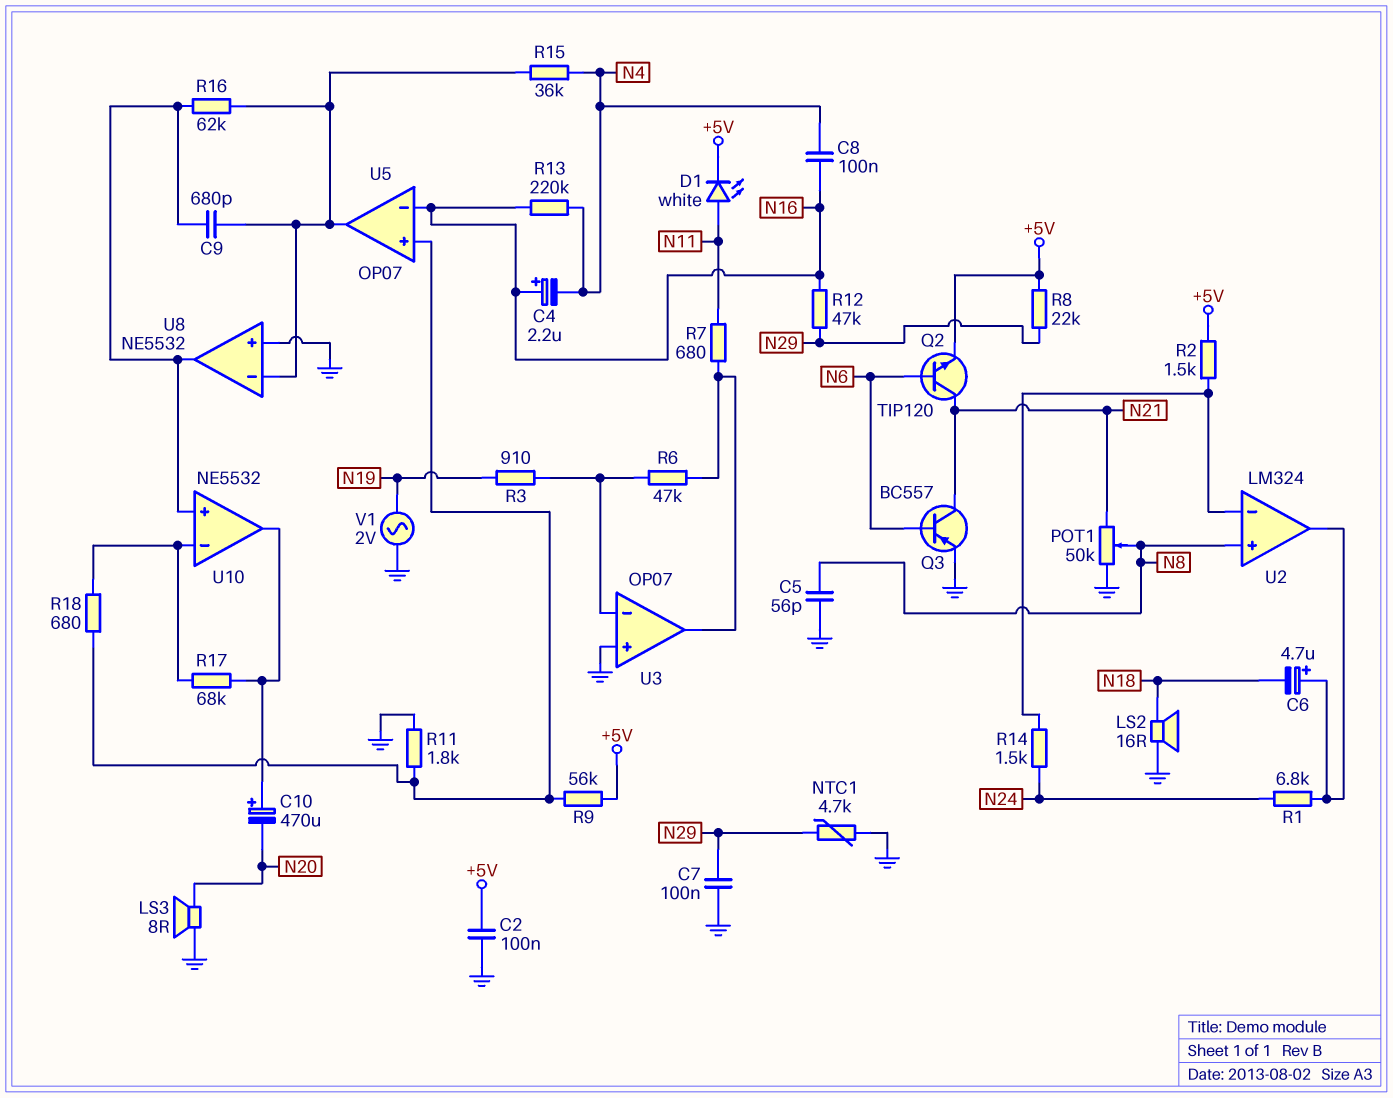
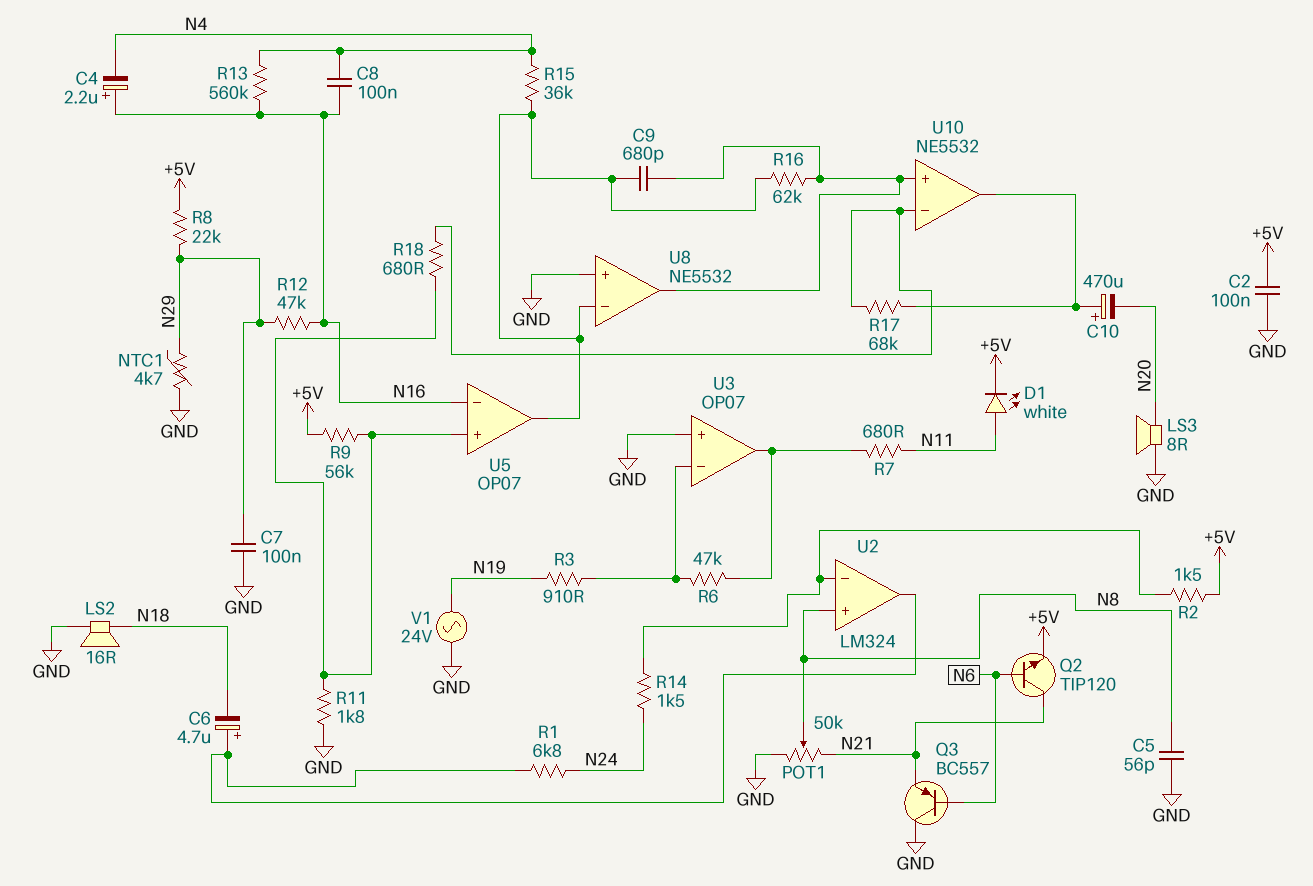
Q3: PNP BC557 (B N6, C N21, E GND) -> PNP BC557 (B N6, C GND, E N21)
R13: 220k (N4, N16) -> 560k (N4, N16)
V1: AC 2V (GND, N19) -> AC 24V (GND, N19)

